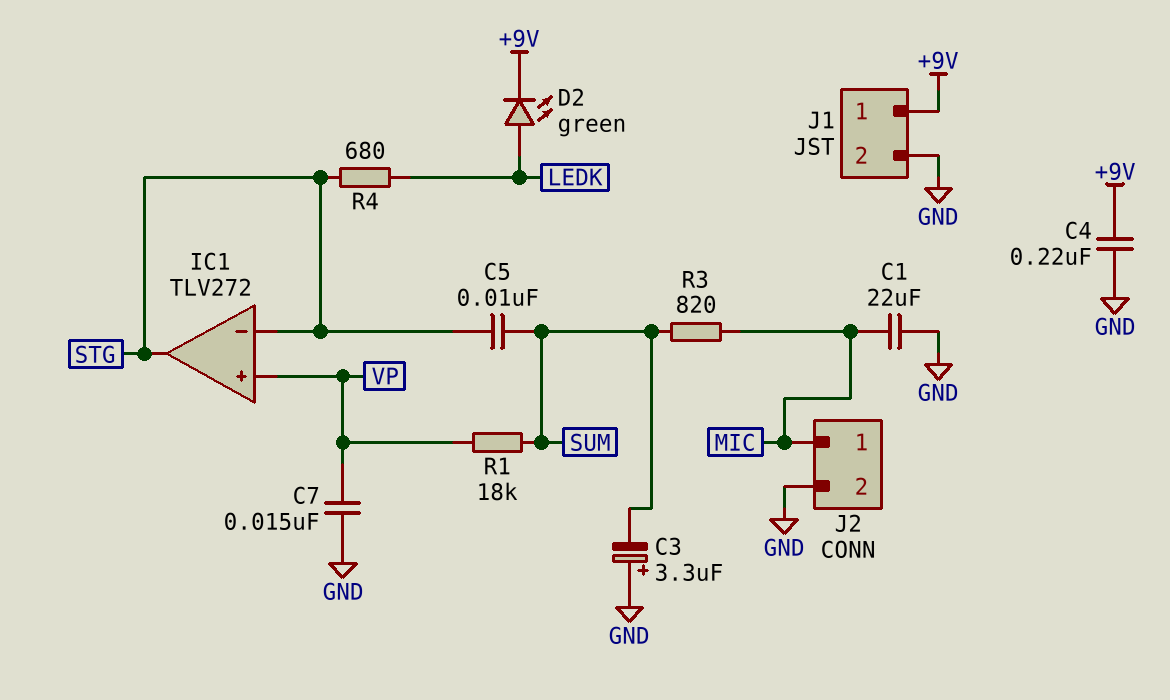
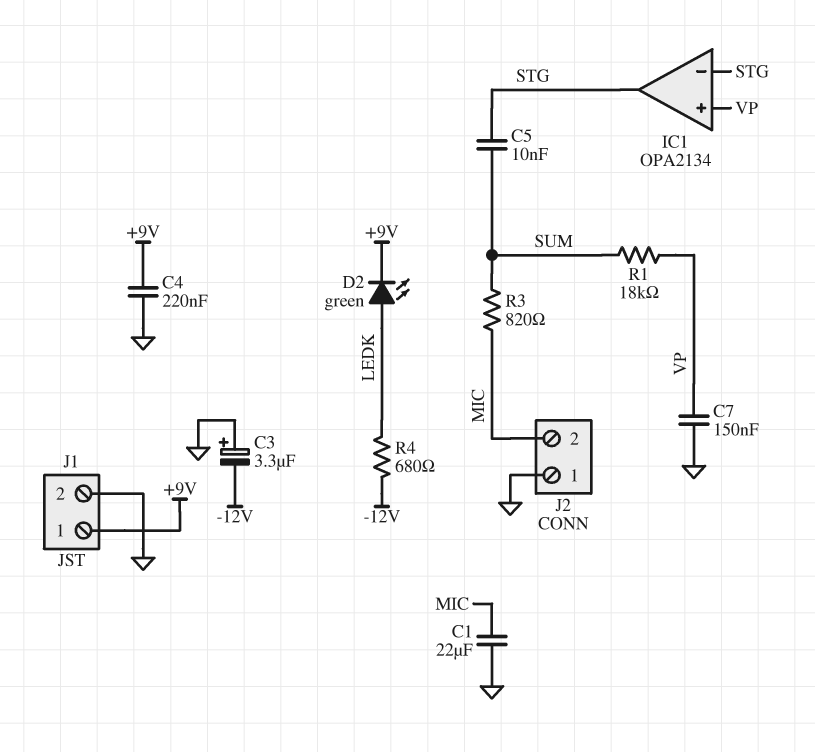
C3: 3.3uF (plus GND, minus SUM) -> 3.3uF (plus GND, minus -12V)
C7: 15nF (GND, VP) -> 150nF (GND, VP)
IC1: TLV272 -> OPA2134
J2 pin 1: MIC -> GND
J2 pin 2: GND -> MIC
R4: 680 (LEDK, STG) -> 680 (-12V, LEDK)

